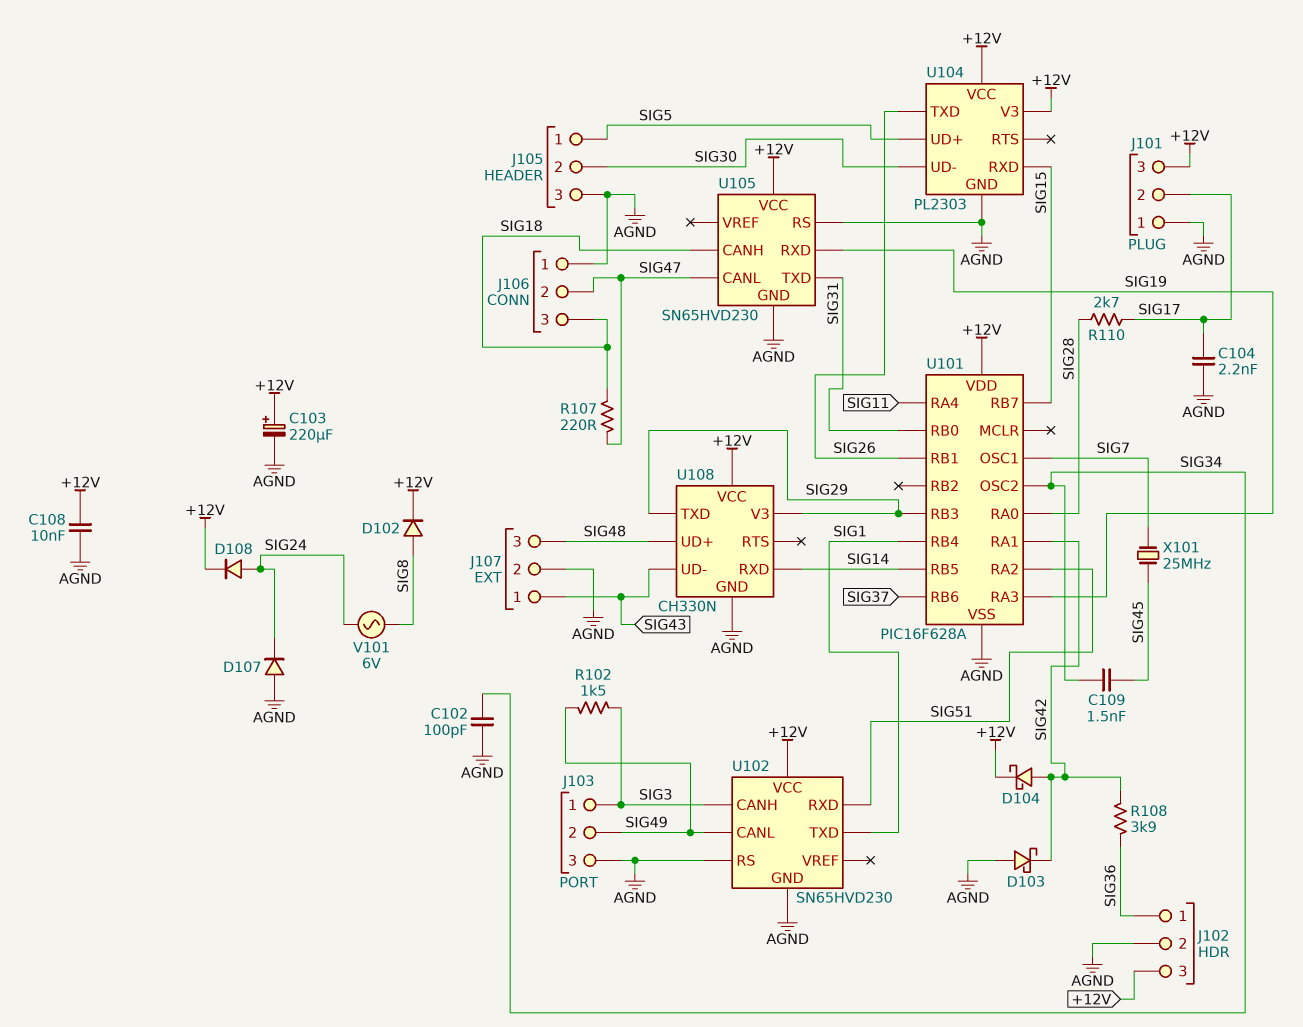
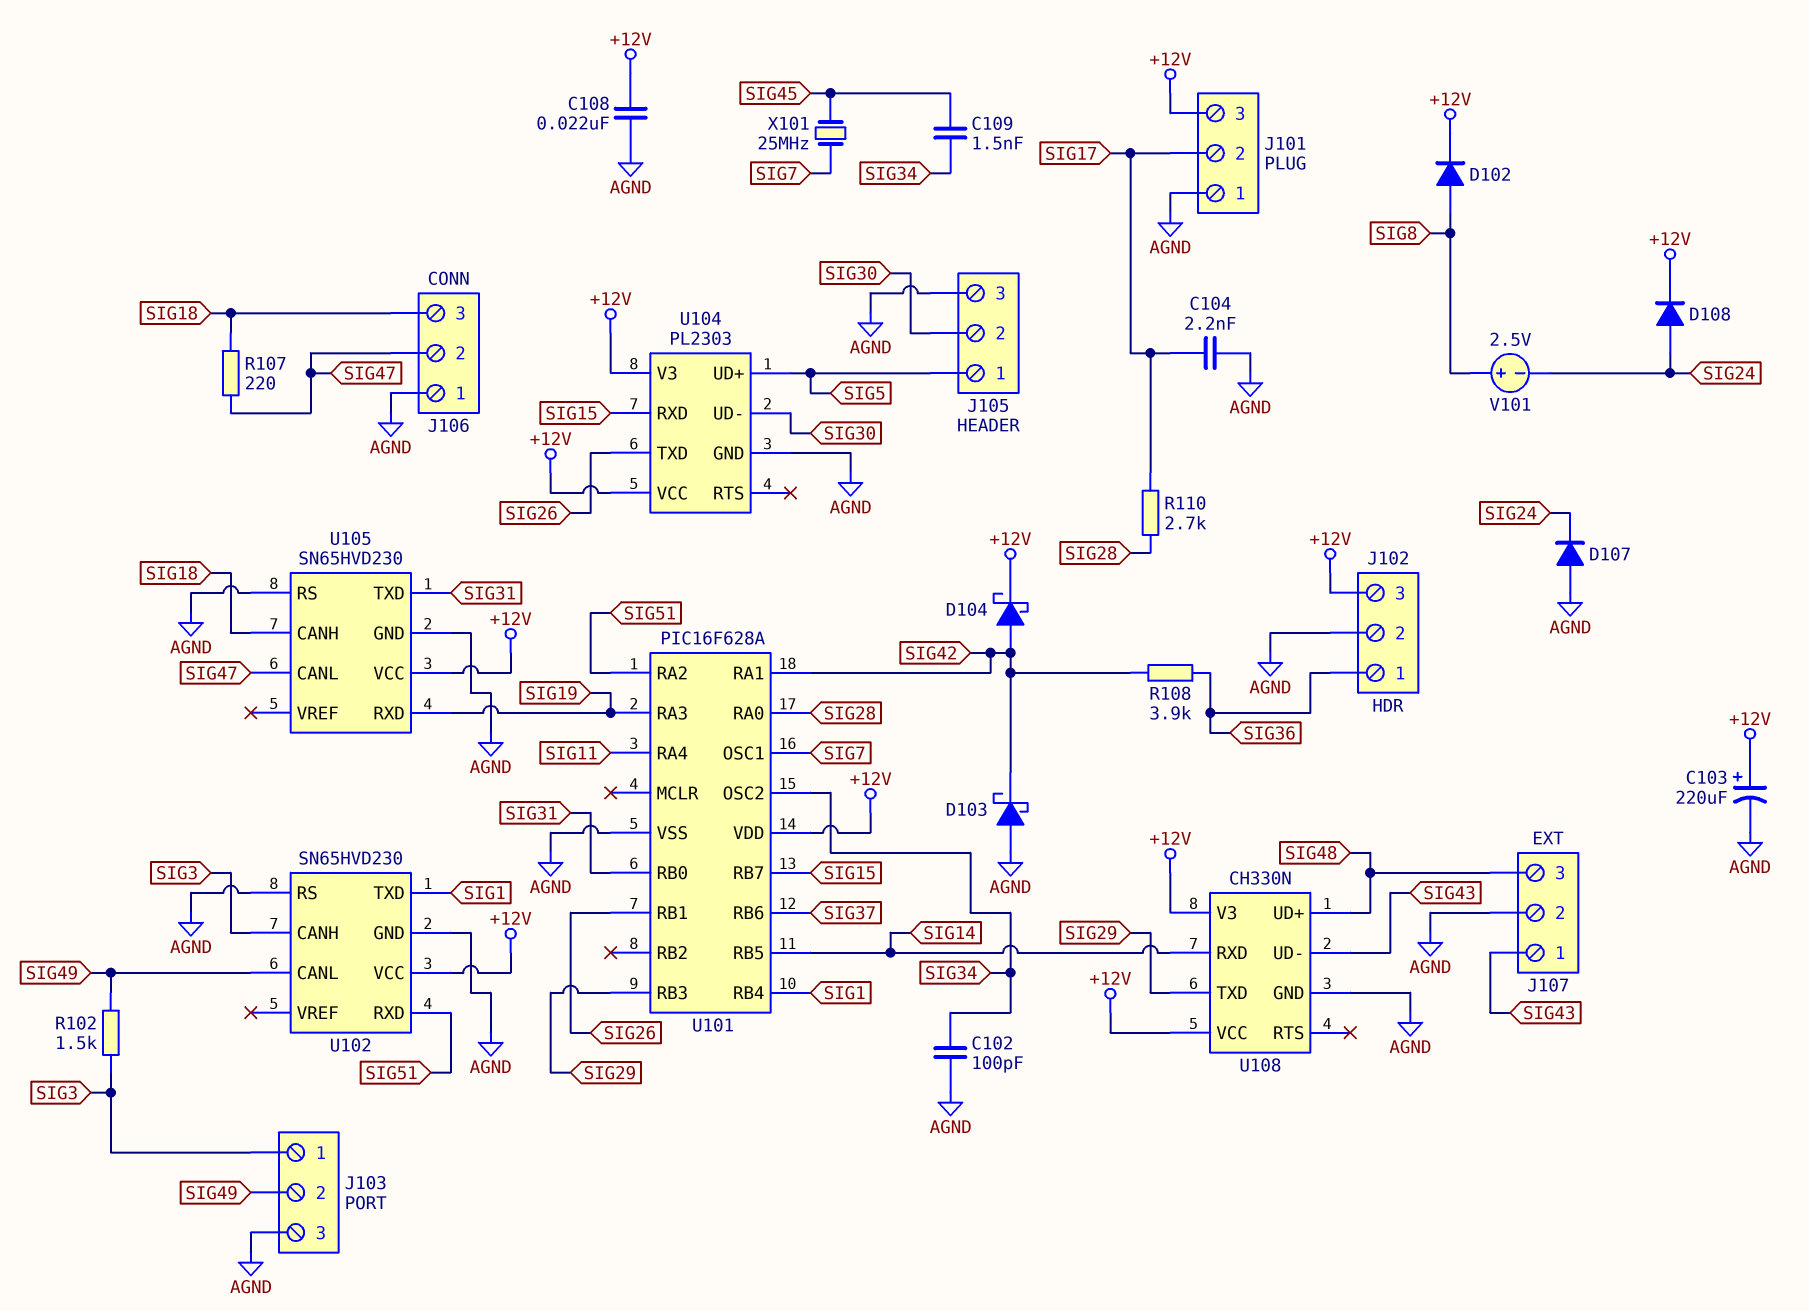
C108: 10nF (+12V, AGND) -> 22nF (+12V, AGND)
U108 pin V3: SIG29 -> +12V
V101: AC 6V (SIG8, SIG24) -> 2.5V (plus SIG8, minus SIG24)

